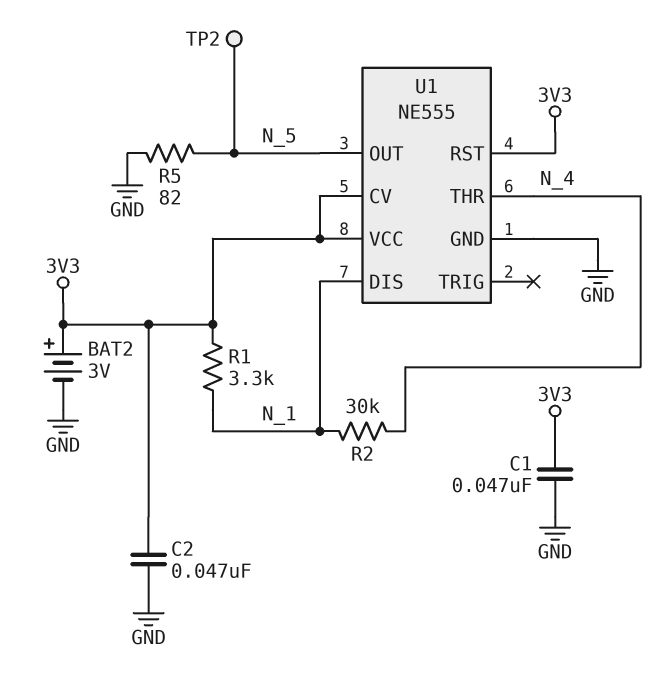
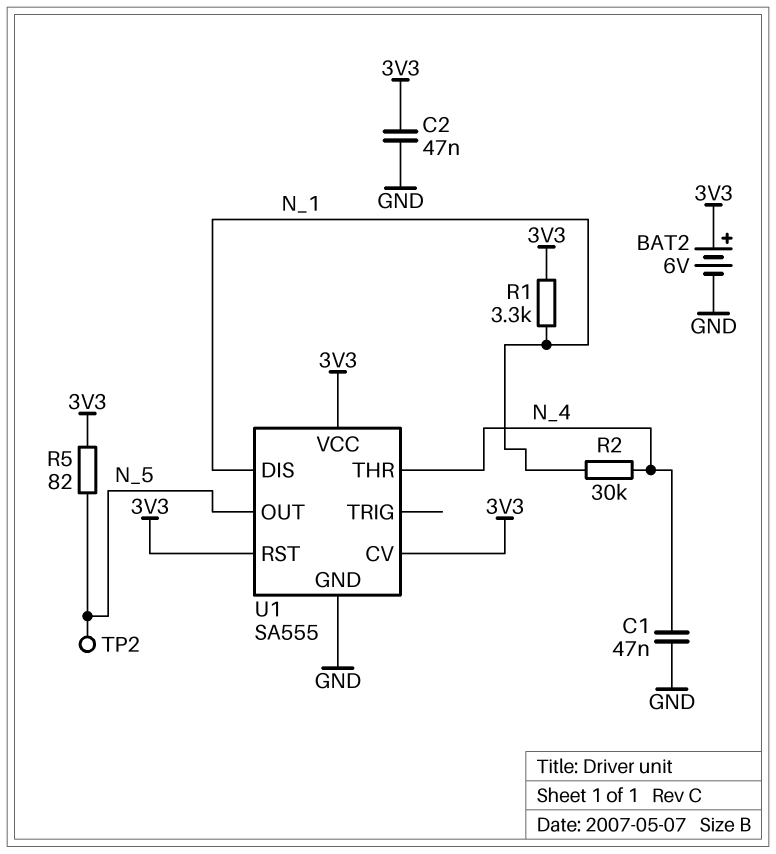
BAT2: 3V (plus 3V3, minus GND) -> 6V (plus 3V3, minus GND)
C1: 47nF (3V3, GND) -> 47nF (GND, N_4)
R5: 82 (GND, N_5) -> 82 (3V3, N_5)
U1: NE555 -> SA555

